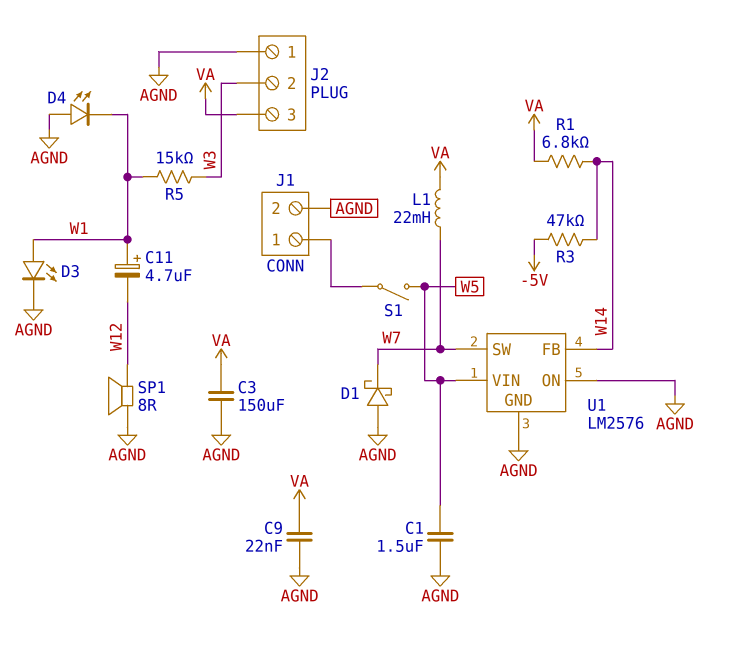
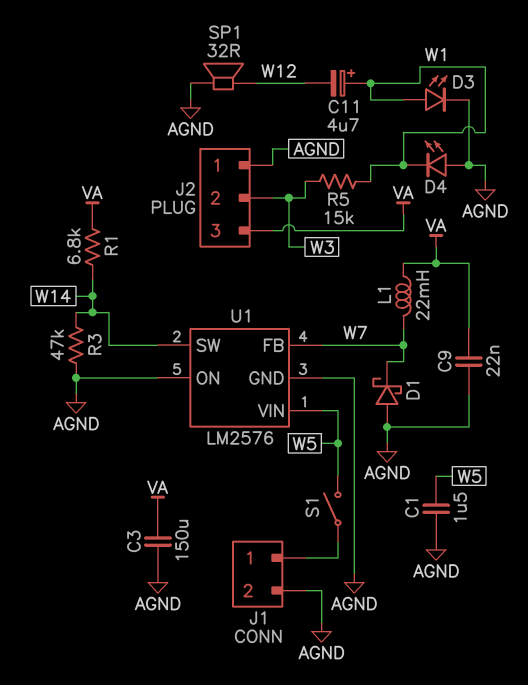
R3: 47k (-5V, W14) -> 47k (AGND, W14)
SP1: speaker 8R (AGND, W12) -> speaker 32R (AGND, W12)
U1 pin FB: W14 -> W7
U1 pin SW: W7 -> W14

